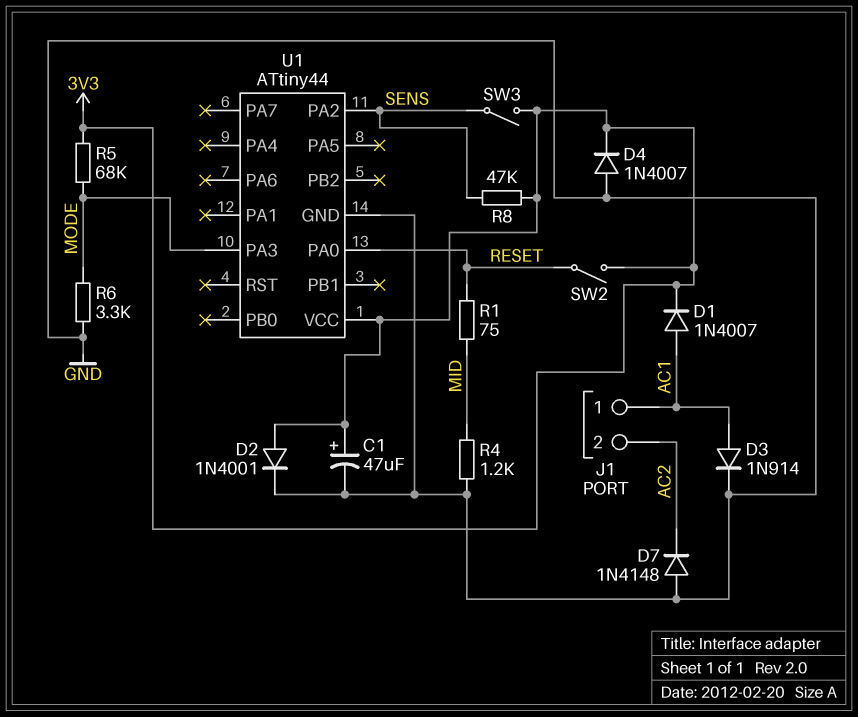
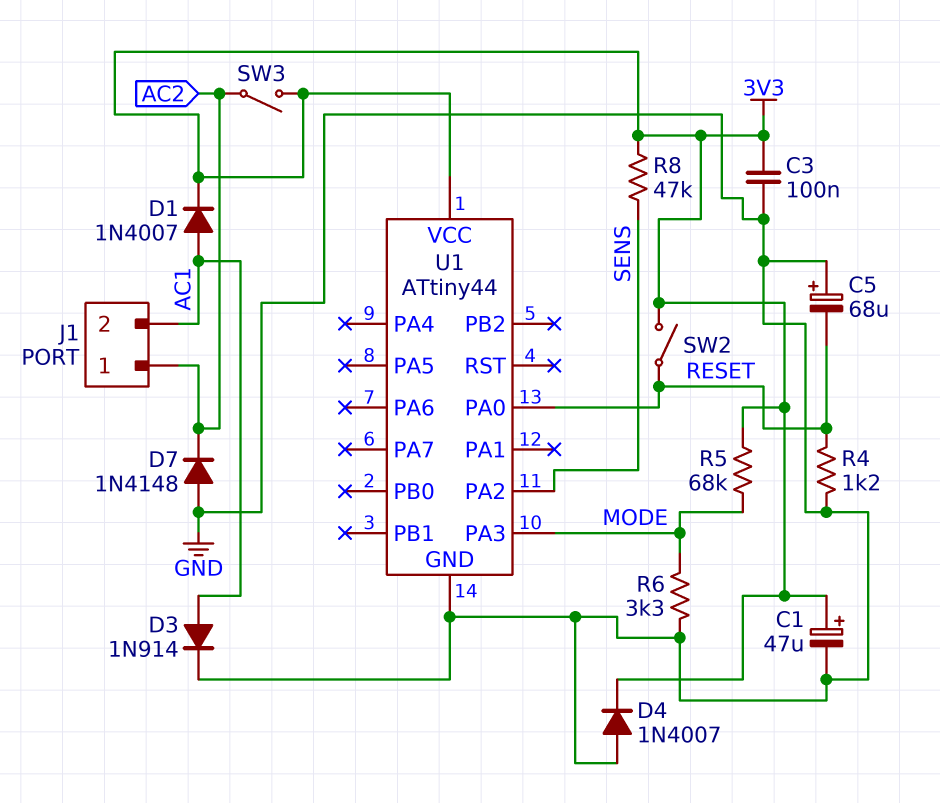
C3: none -> 100nF (3V3, GND)
C5: none -> 68uF (plus GND, minus RESET)
D2: diode 1N4001 (A 3V3, K GND) -> none
J1 pin 1: AC1 -> AC2
J1 pin 2: AC2 -> AC1
R1: 75 (MID, RESET) -> none
R4: 1.2k (GND, MID) -> 1.2k (GND, RESET)
SW3: switch (3V3, SENS) -> switch (3V3, AC2)

